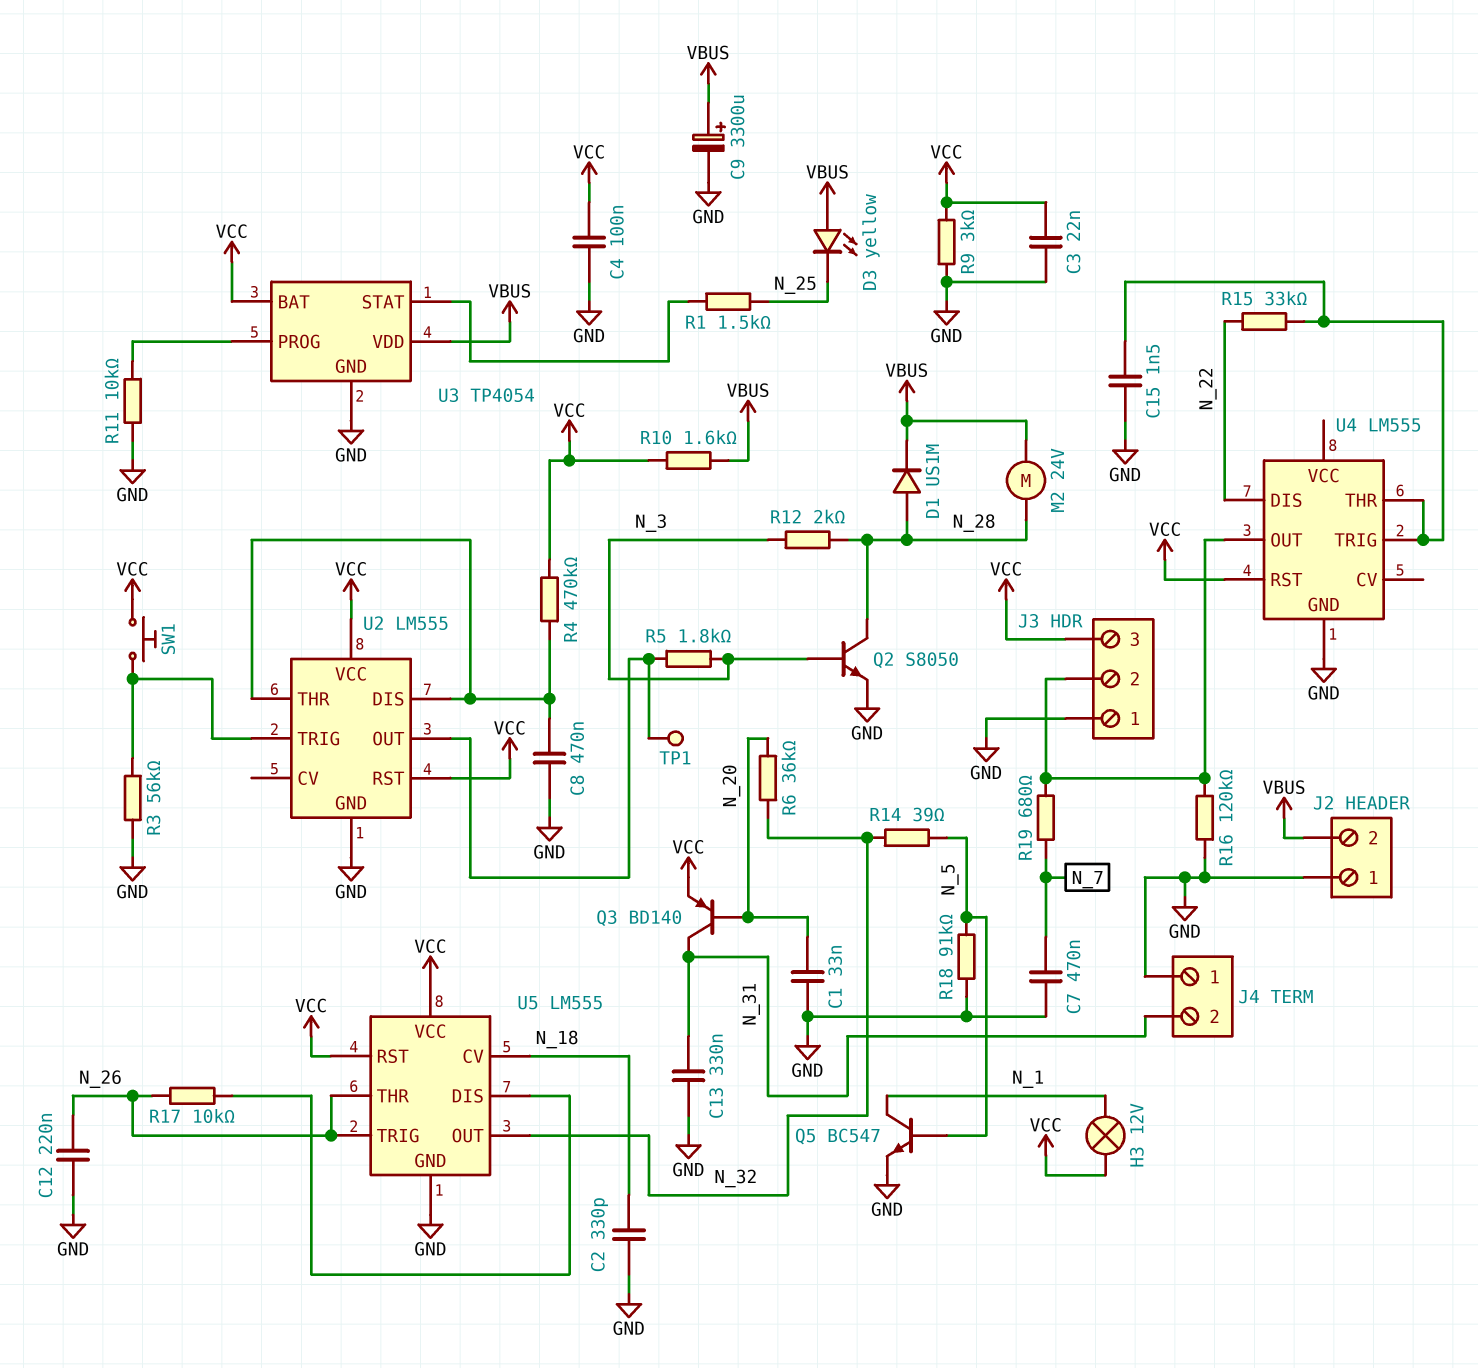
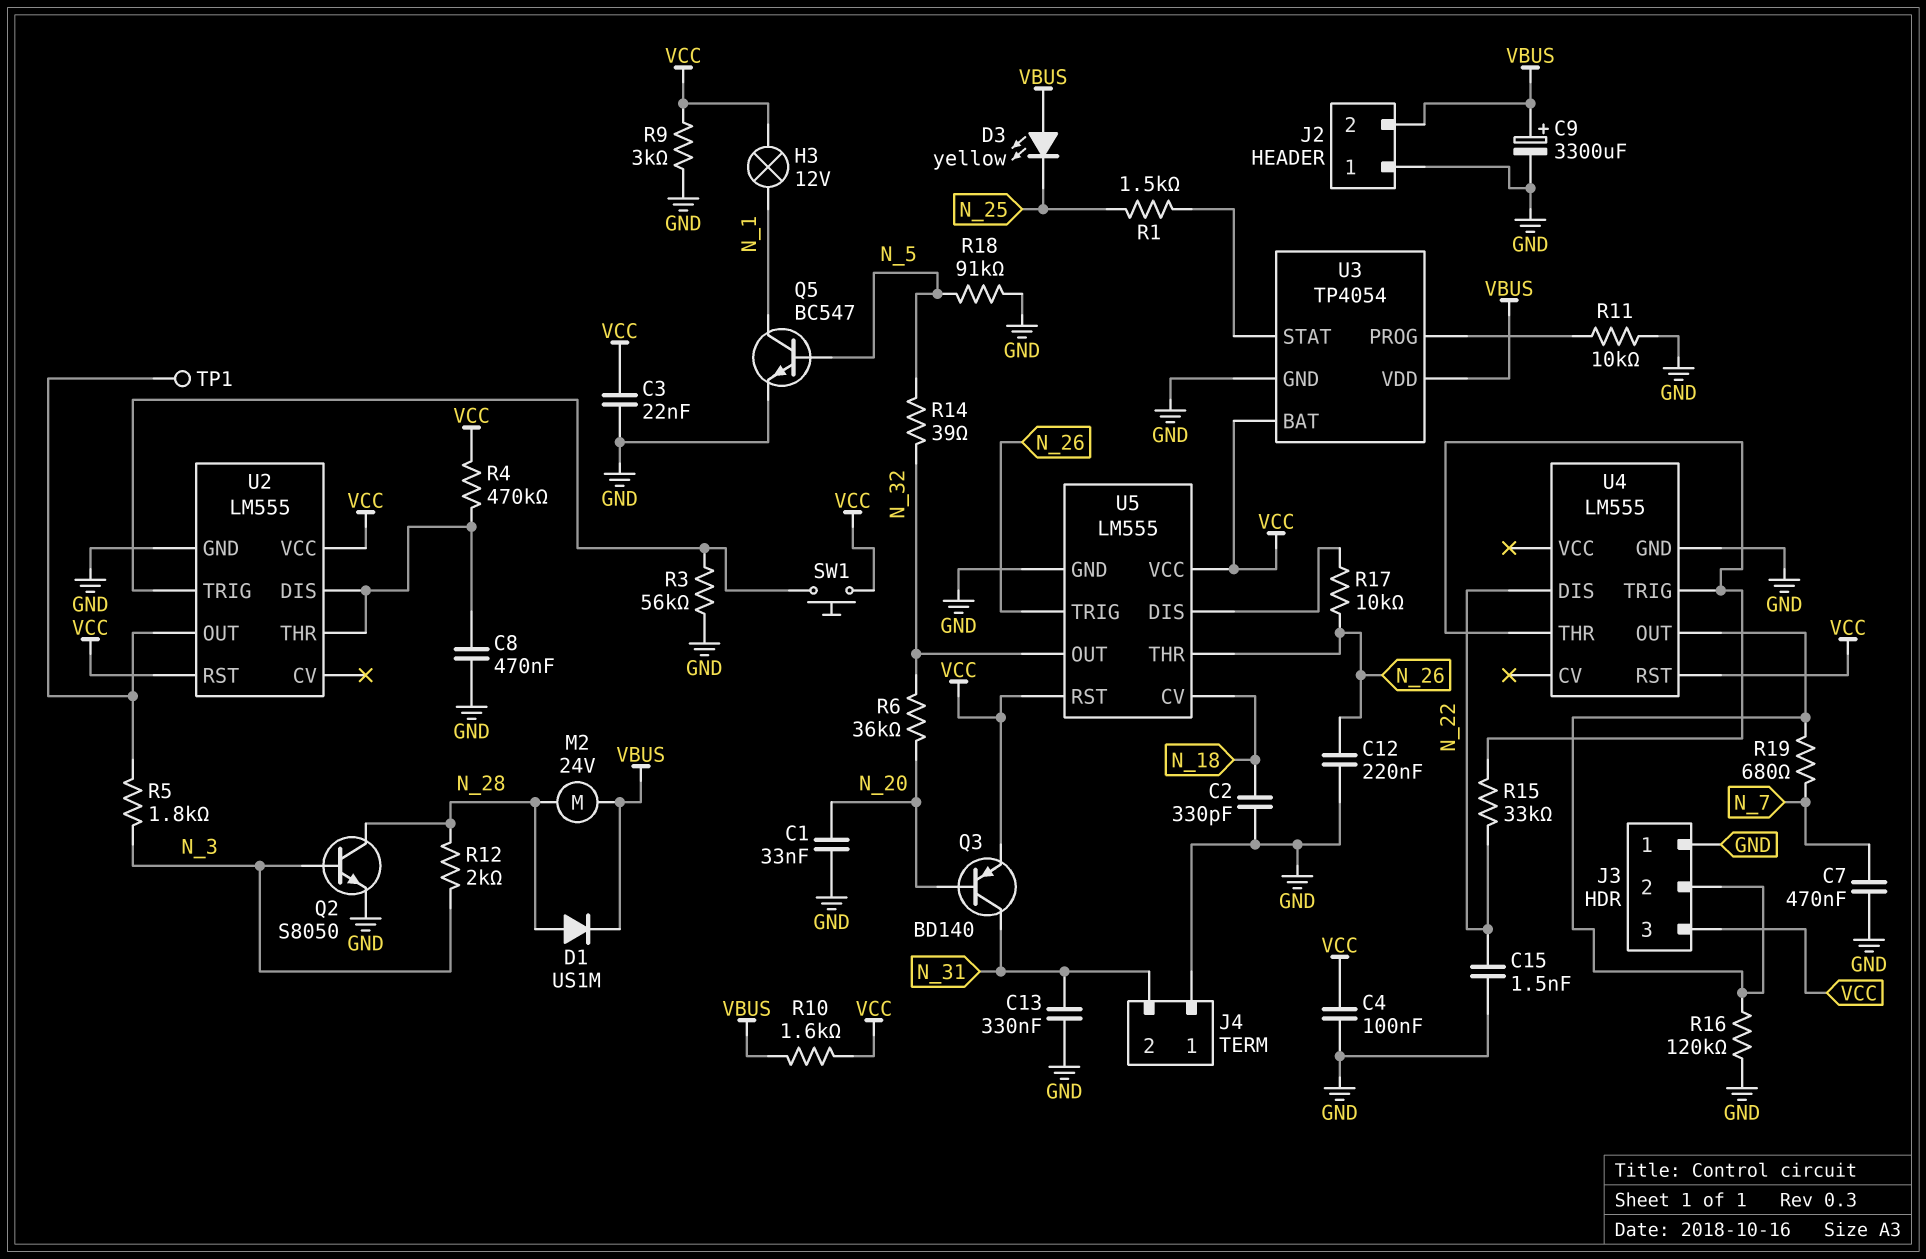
C15: 1.5nF (GND, U4/THR) -> 1.5nF (GND, N_22)

